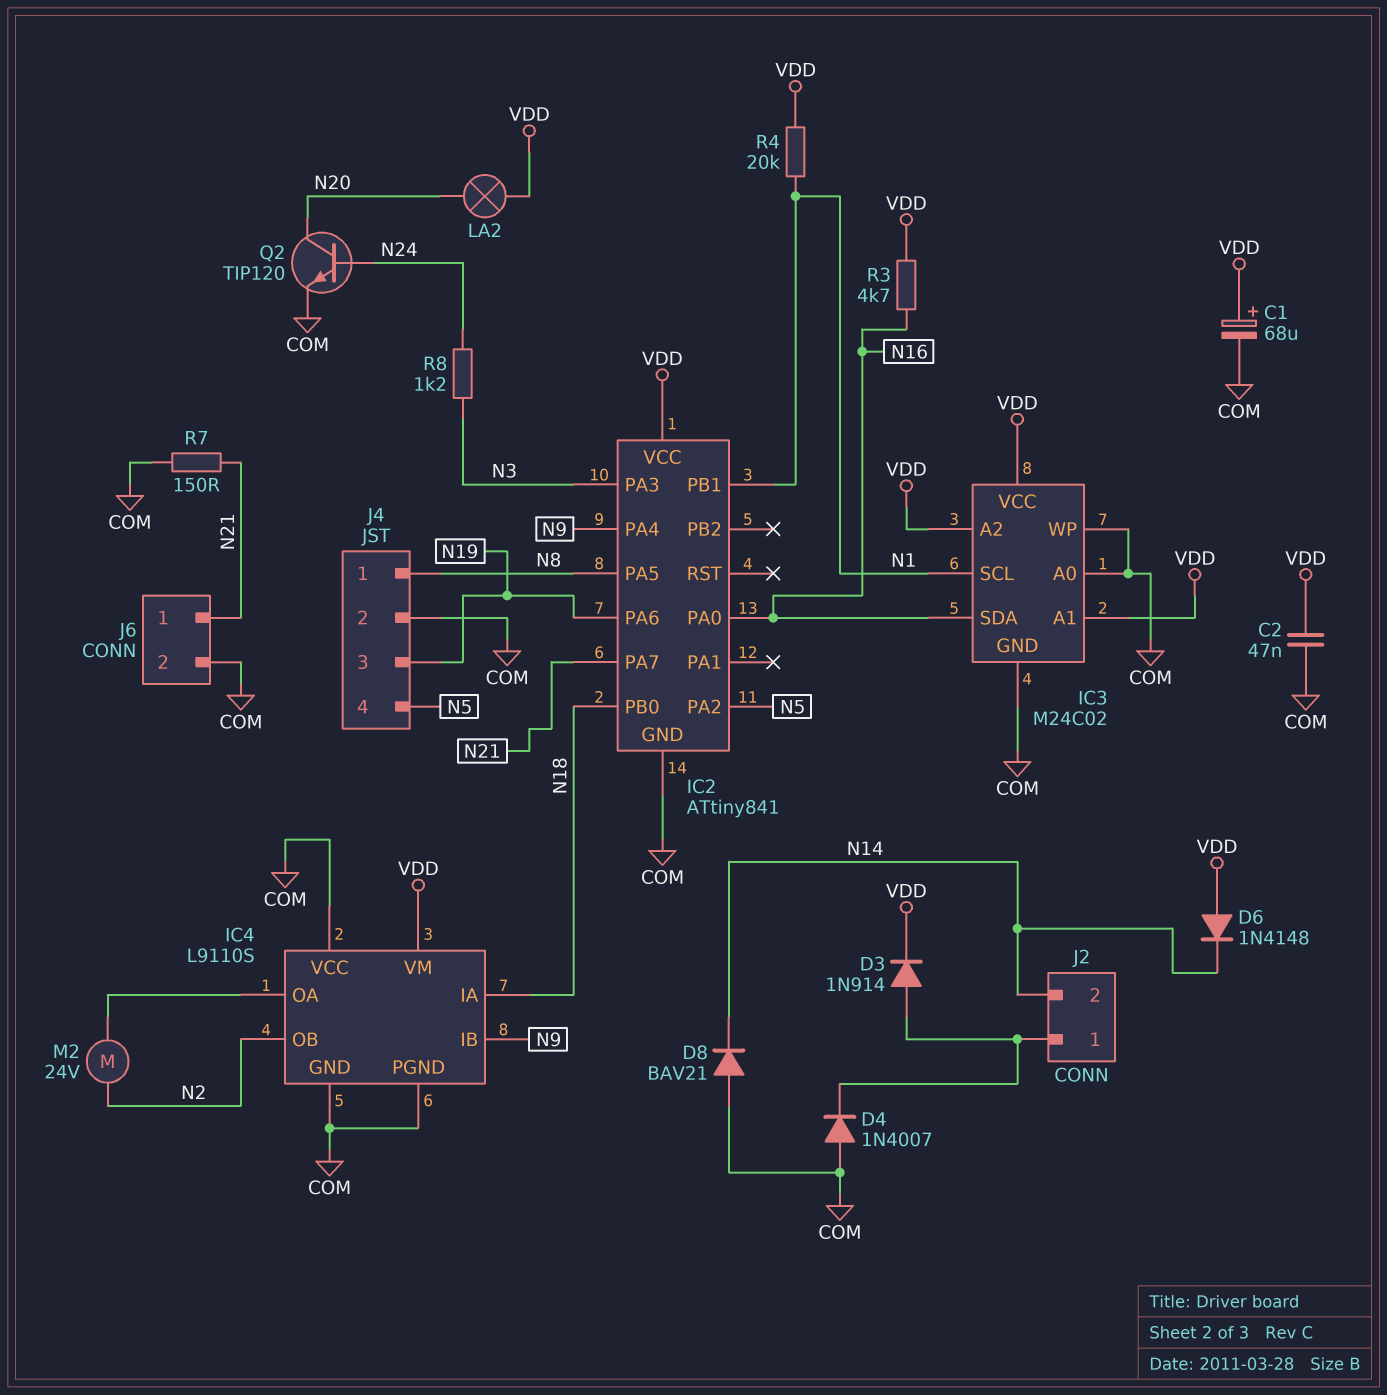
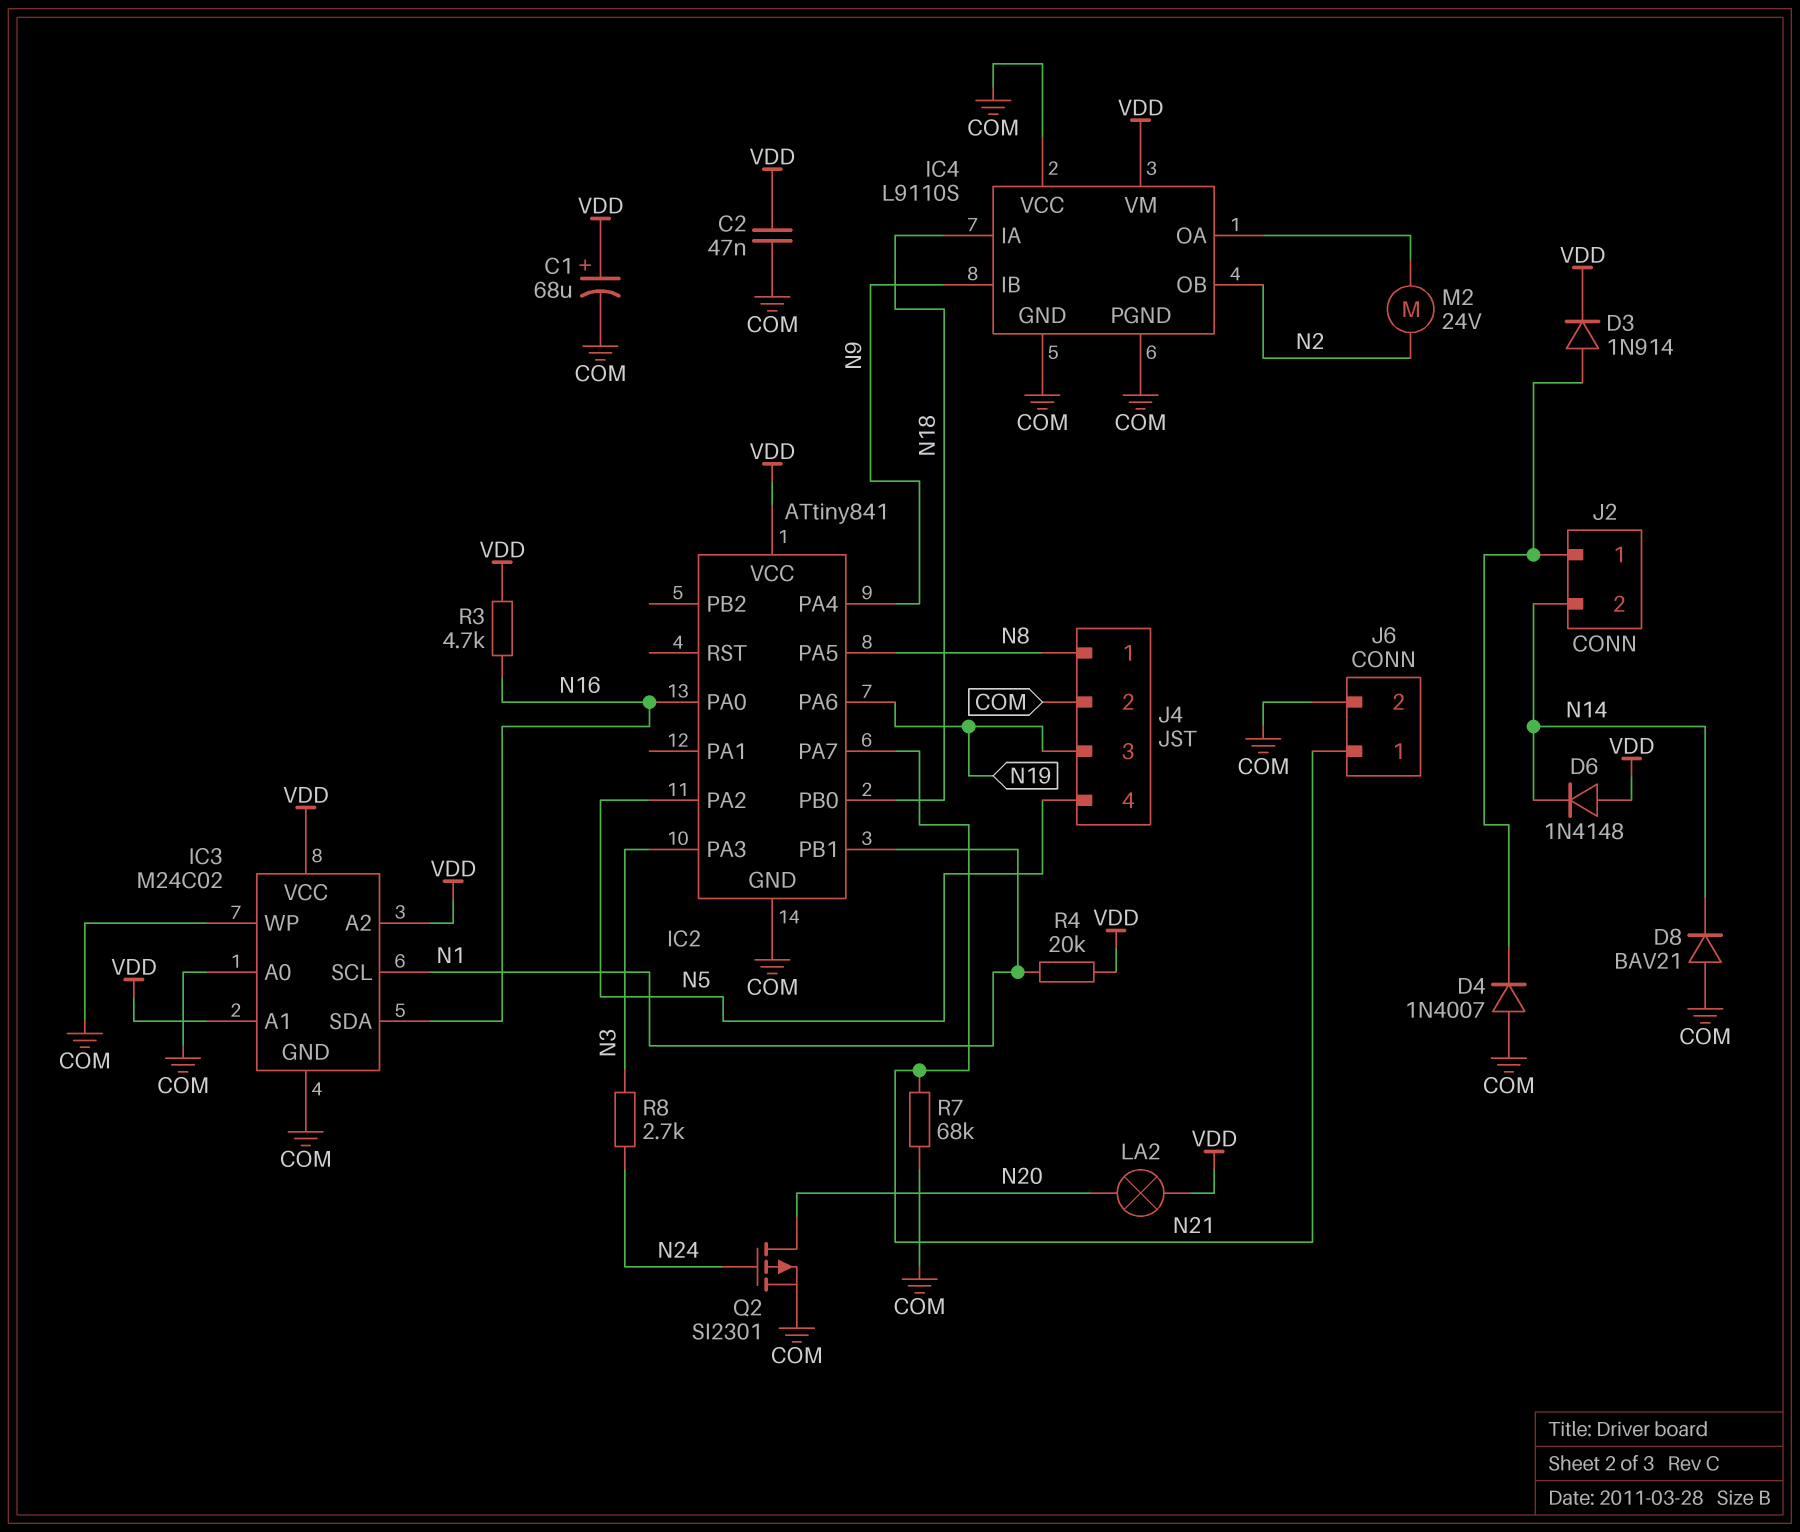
Q2: NPN TIP120 (B N24, C N20, E COM) -> PMOS SI2301 (G N24, D N20, S COM)
R7: 150 (COM, N21) -> 68k (COM, N21)
R8: 1.2k (N3, N24) -> 2.7k (N3, N24)

